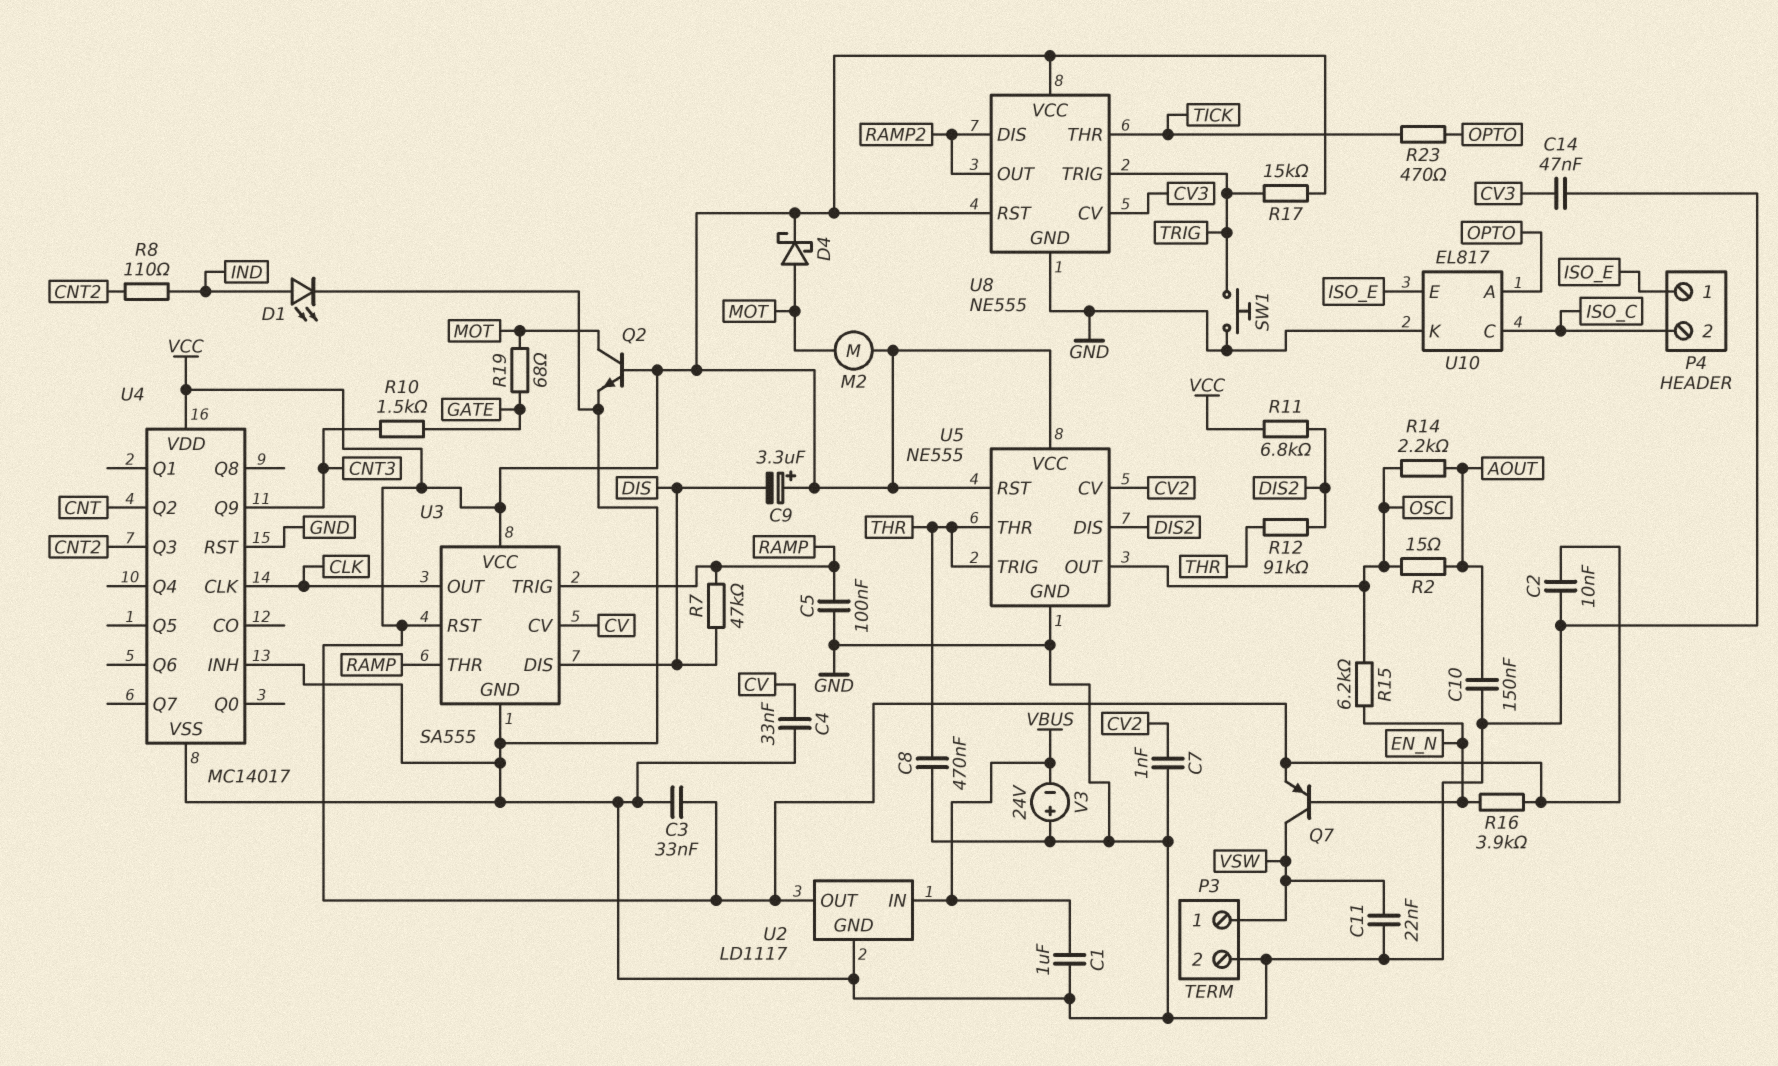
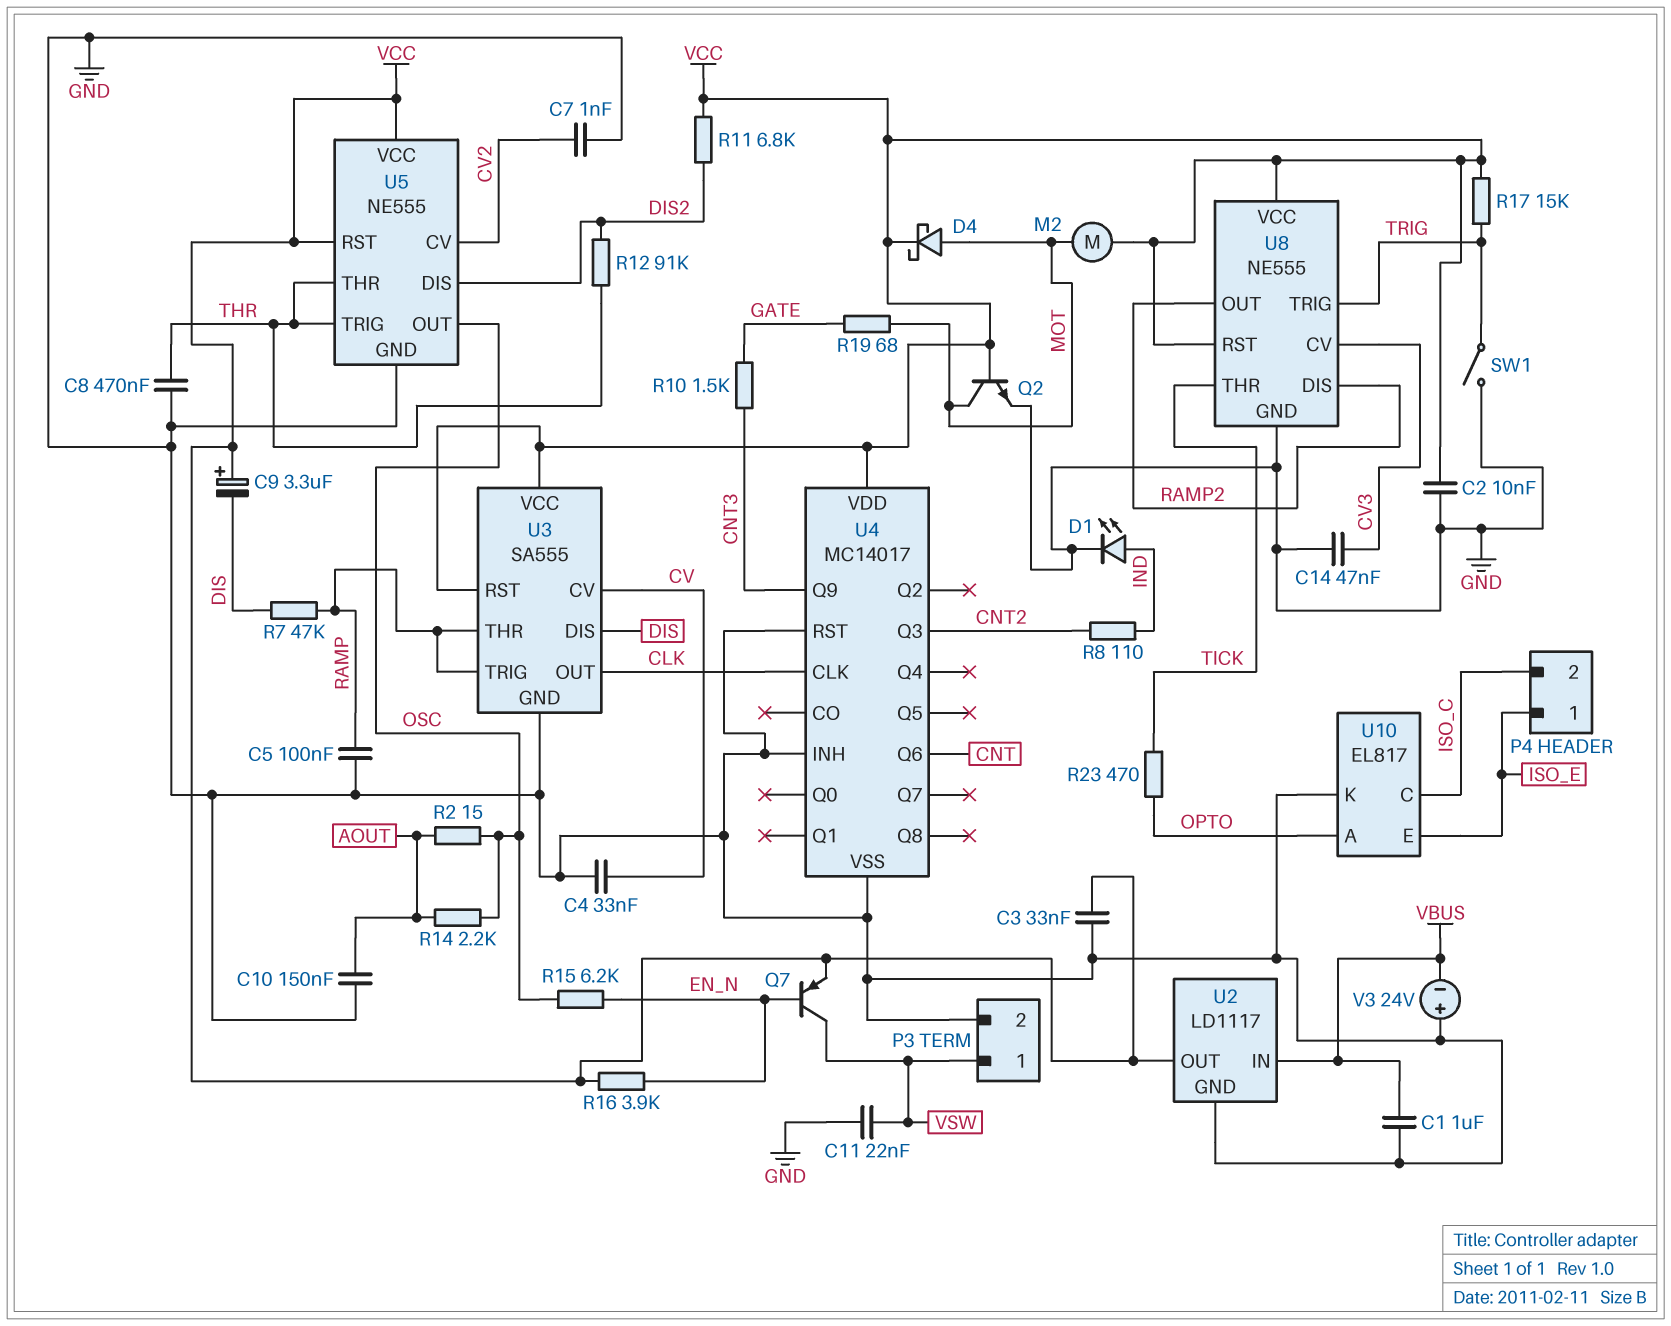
SW1: button (GND, TRIG) -> switch (GND, TRIG)
U4 pin Q2: CNT -> none
U4 pin Q6: none -> CNT

